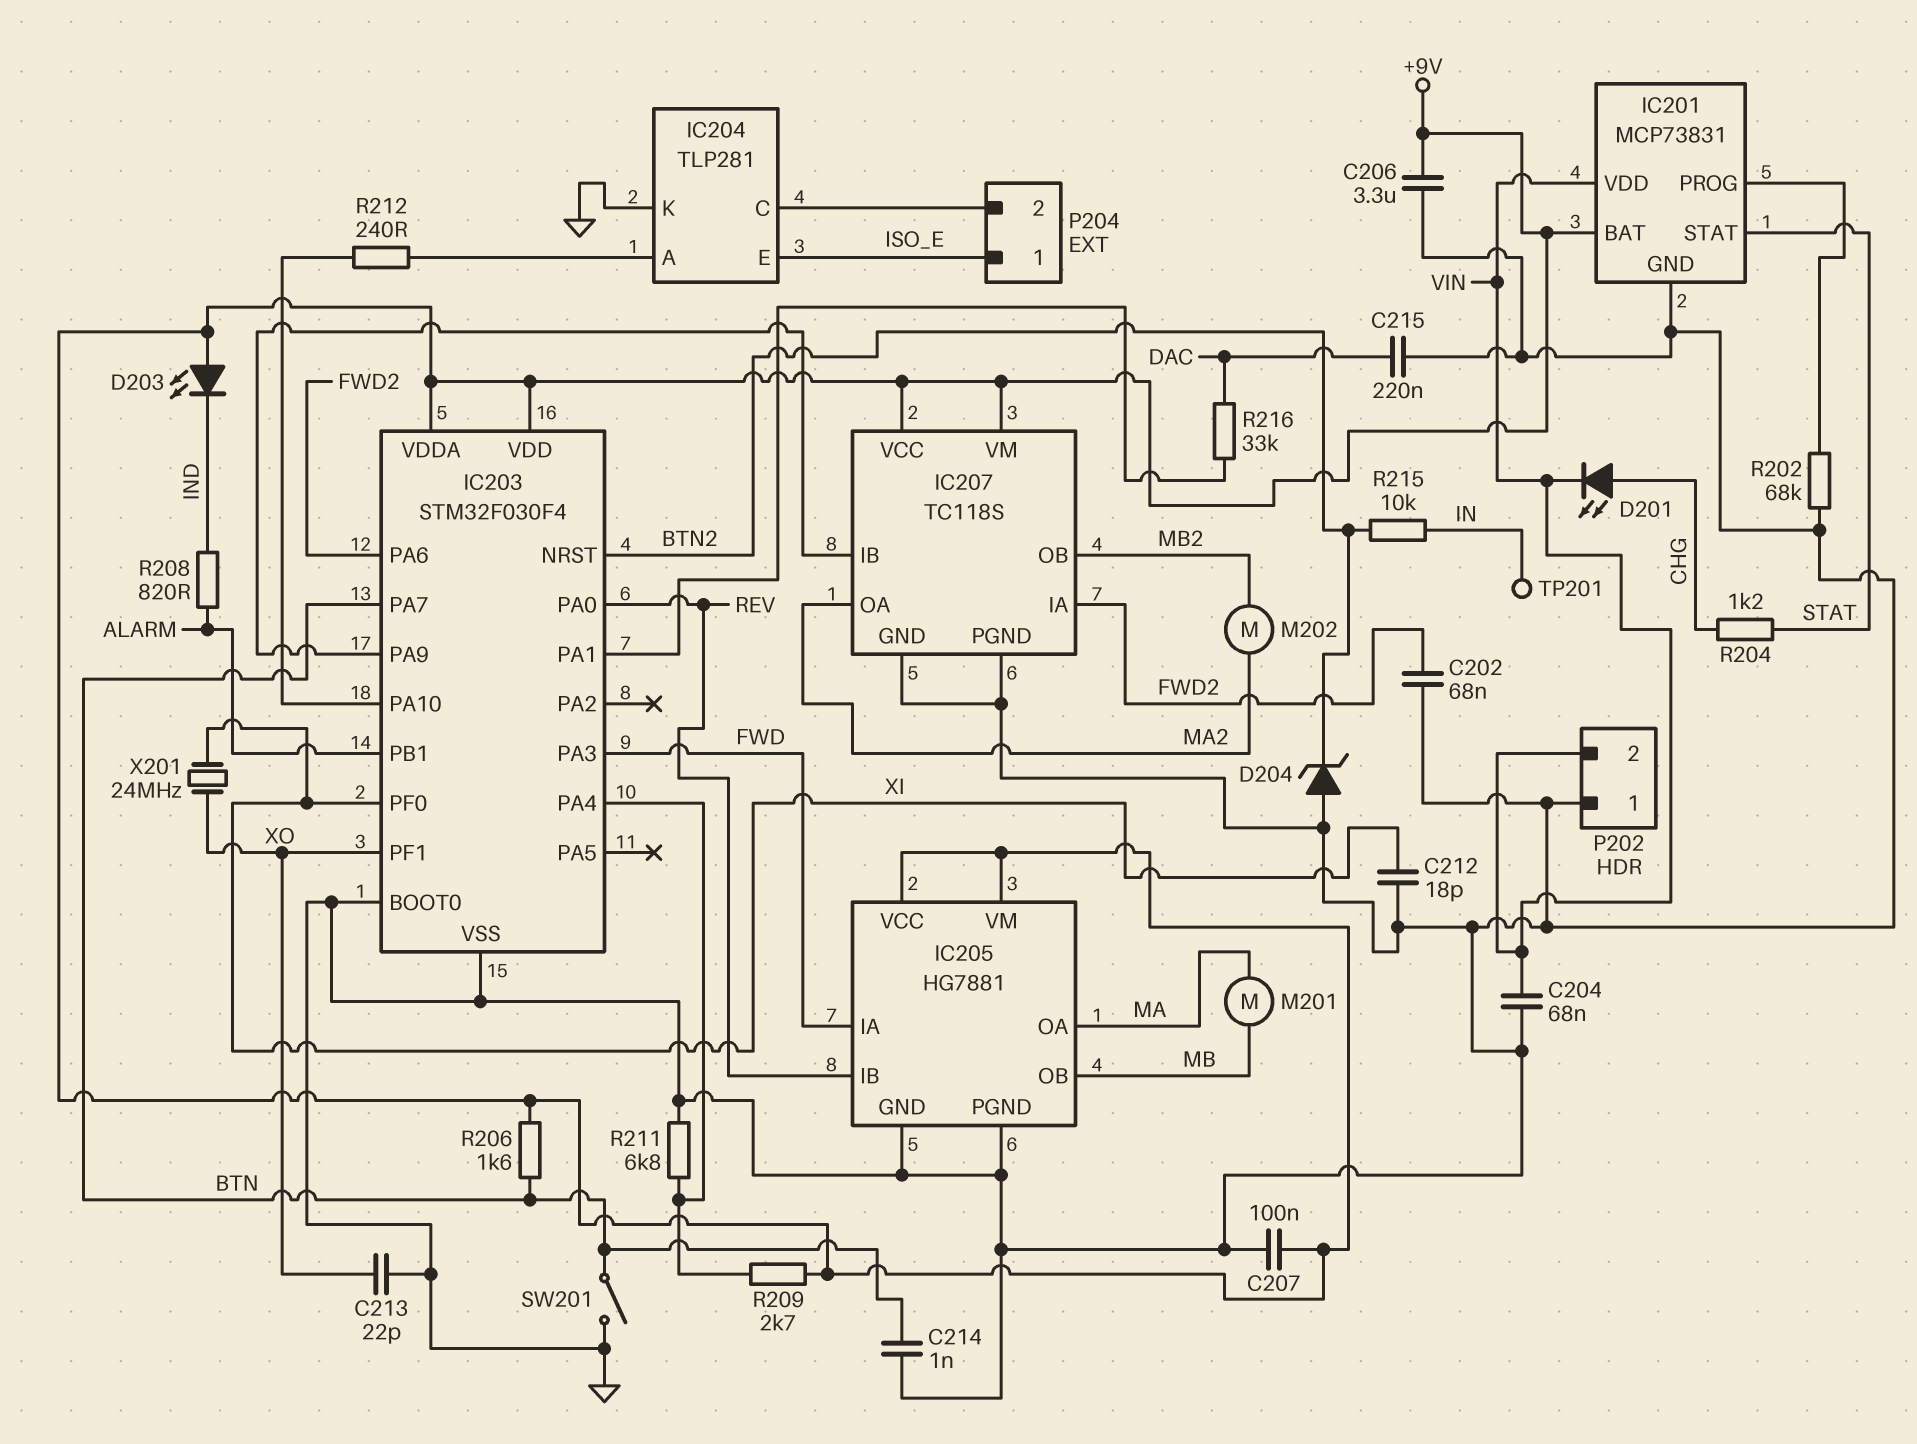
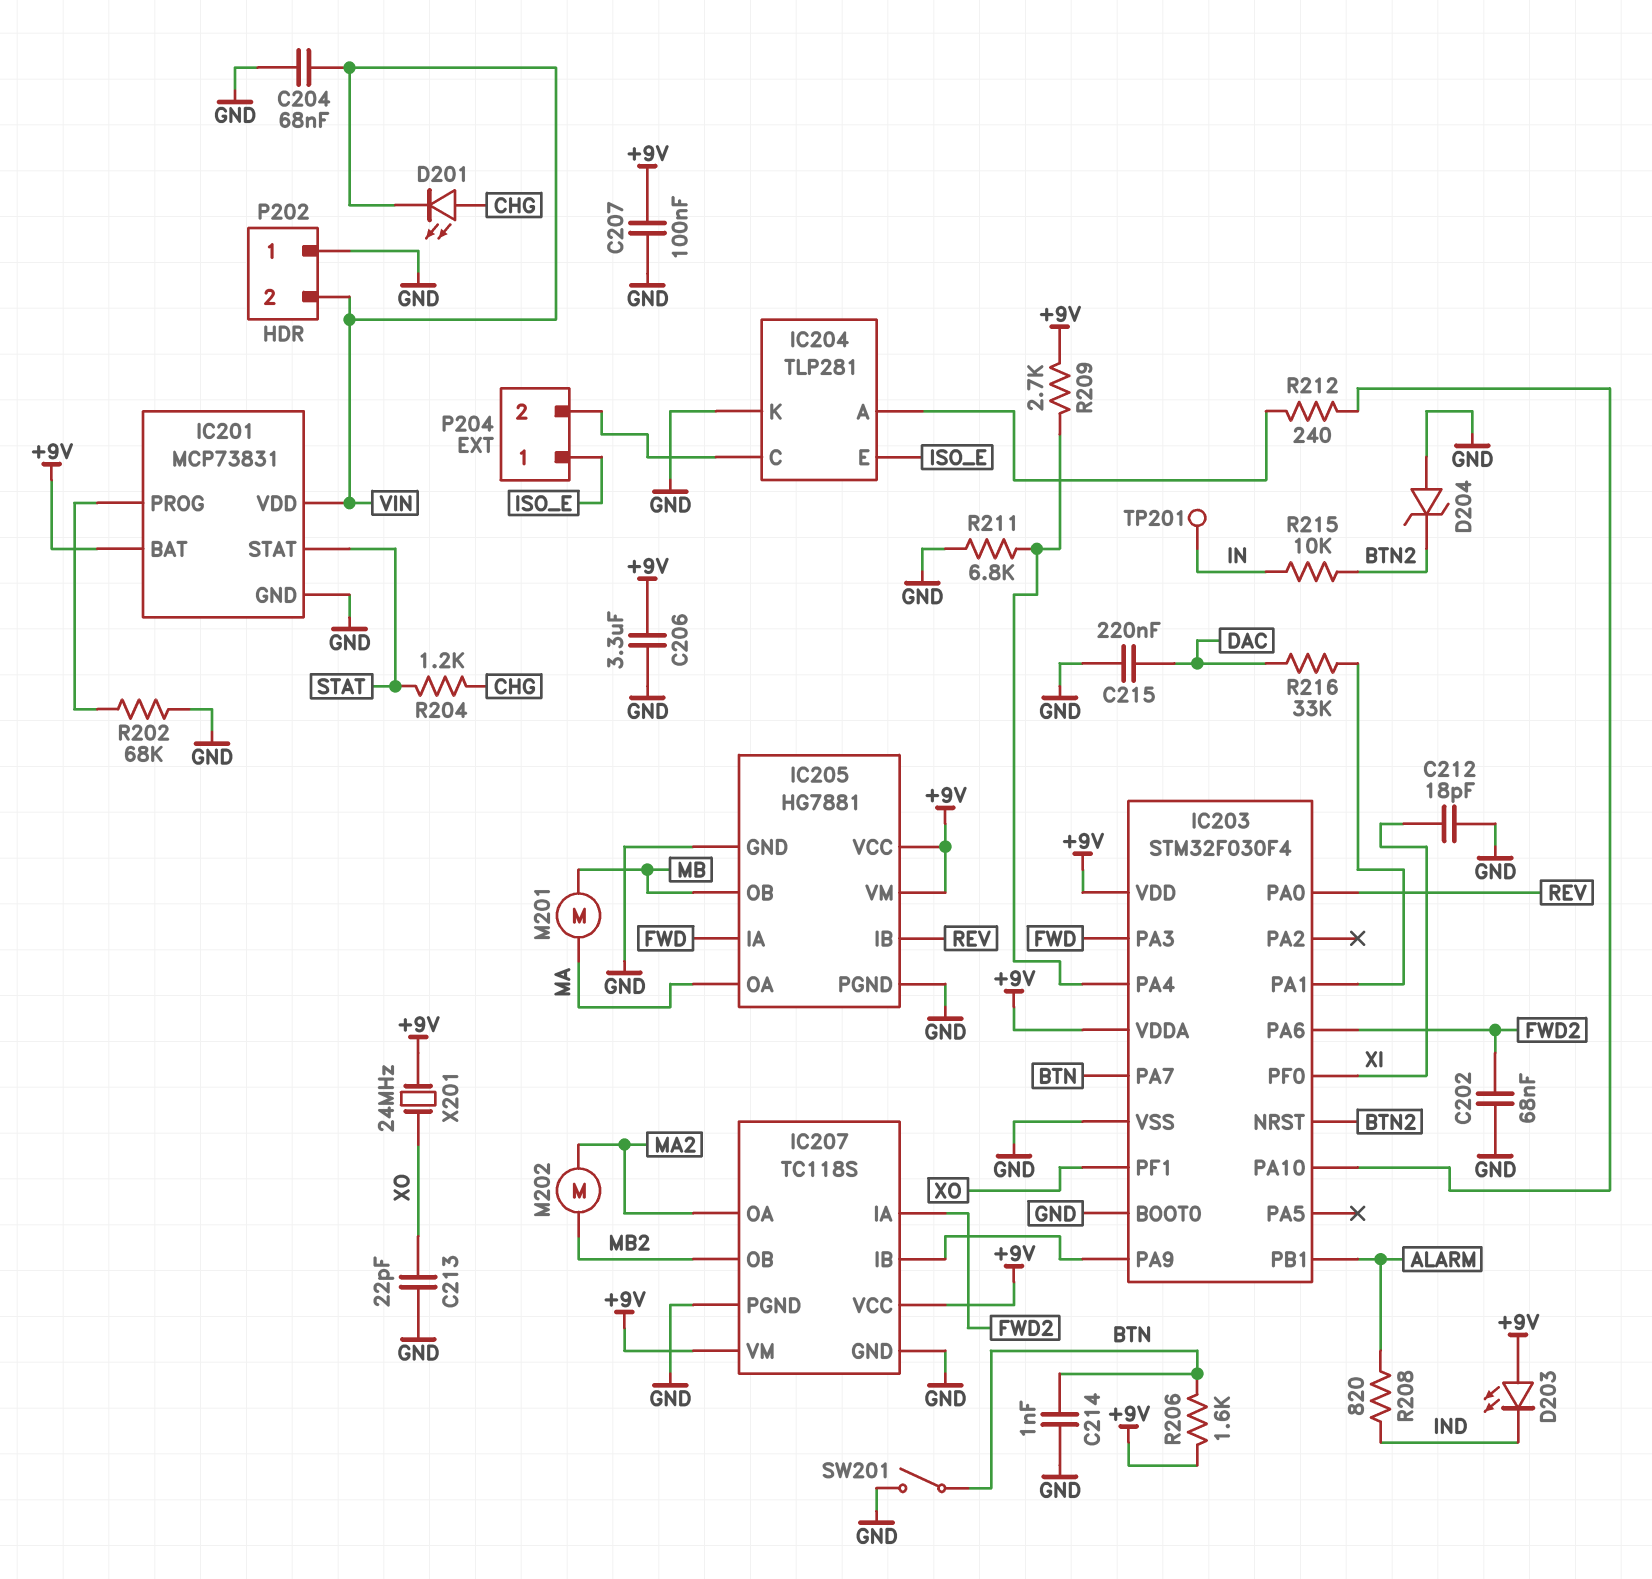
X201: 24MHz (XI, XO) -> 24MHz (+9V, XO)

